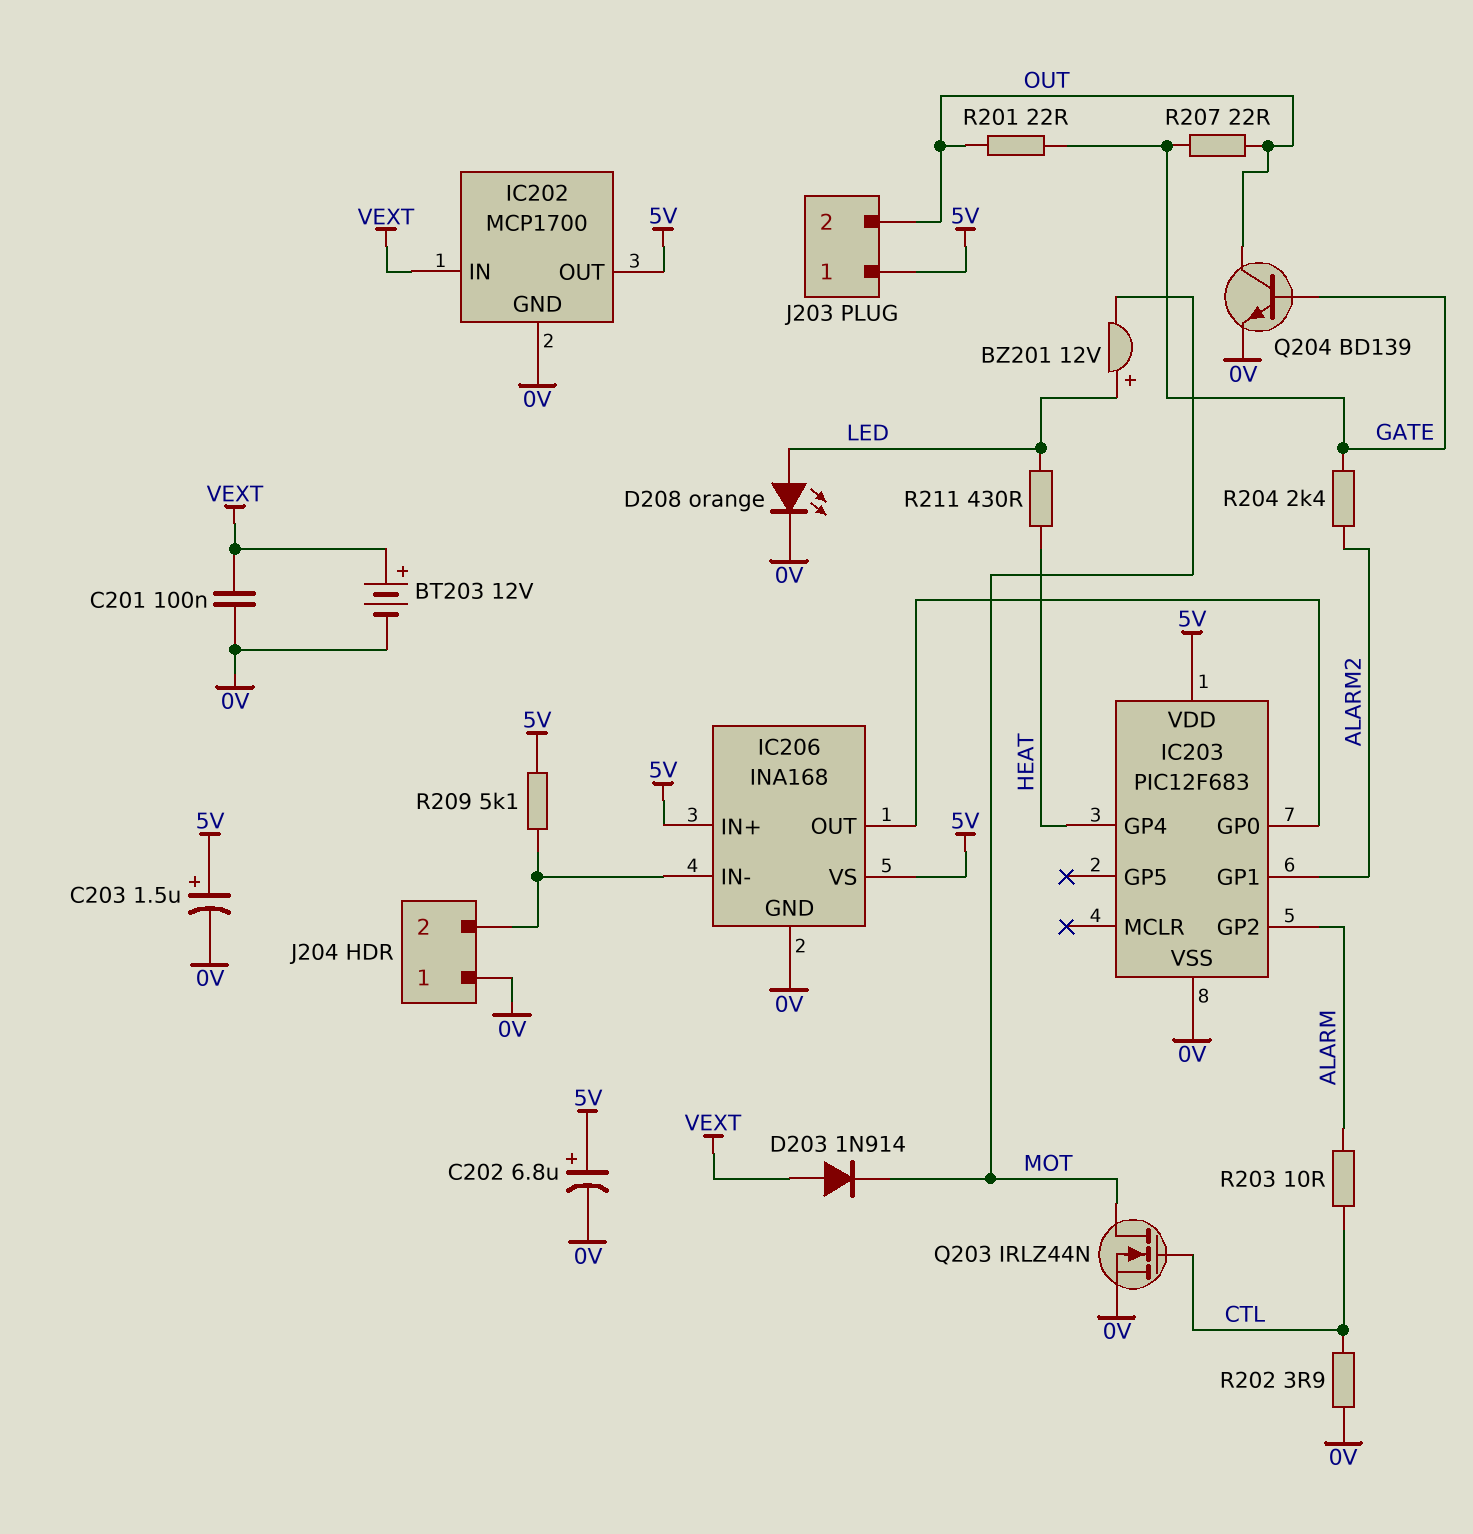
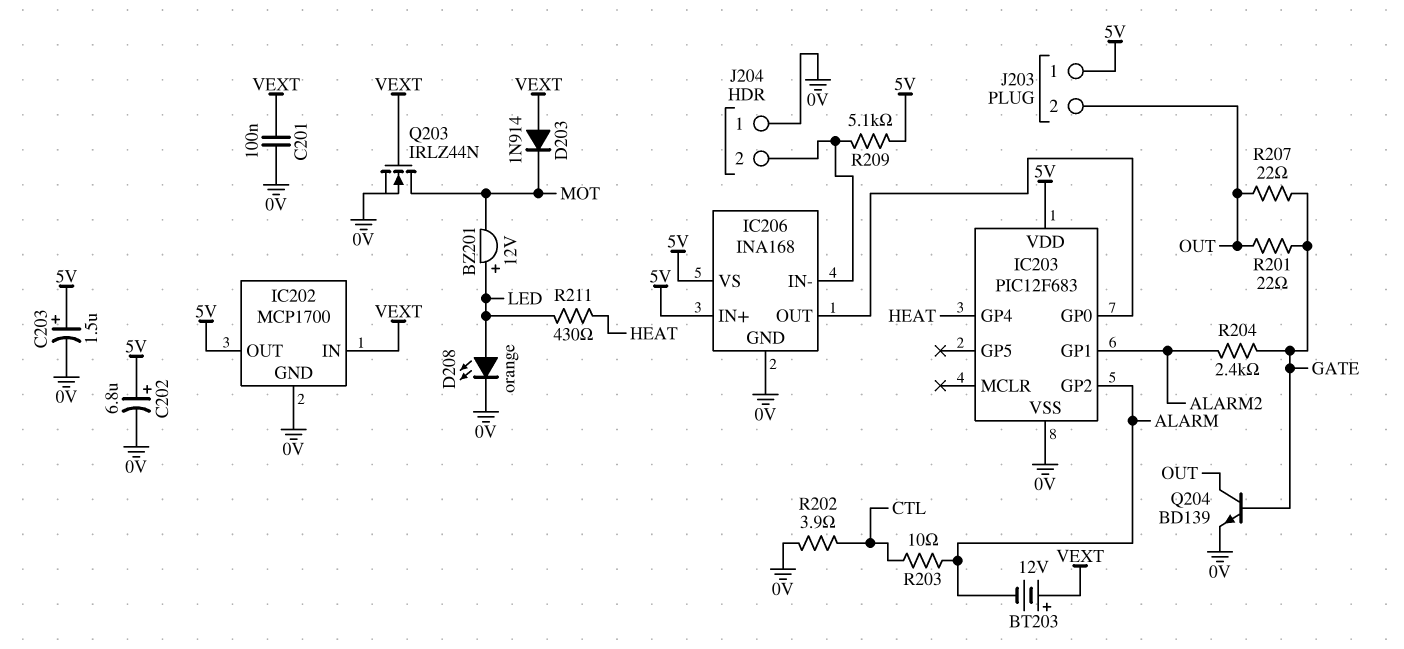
BT203: 12V (plus VEXT, minus 0V) -> 12V (plus VEXT, minus ALARM)
Q203: NMOS IRLZ44N (G CTL, D MOT, S 0V) -> NMOS IRLZ44N (G VEXT, D MOT, S 0V)

